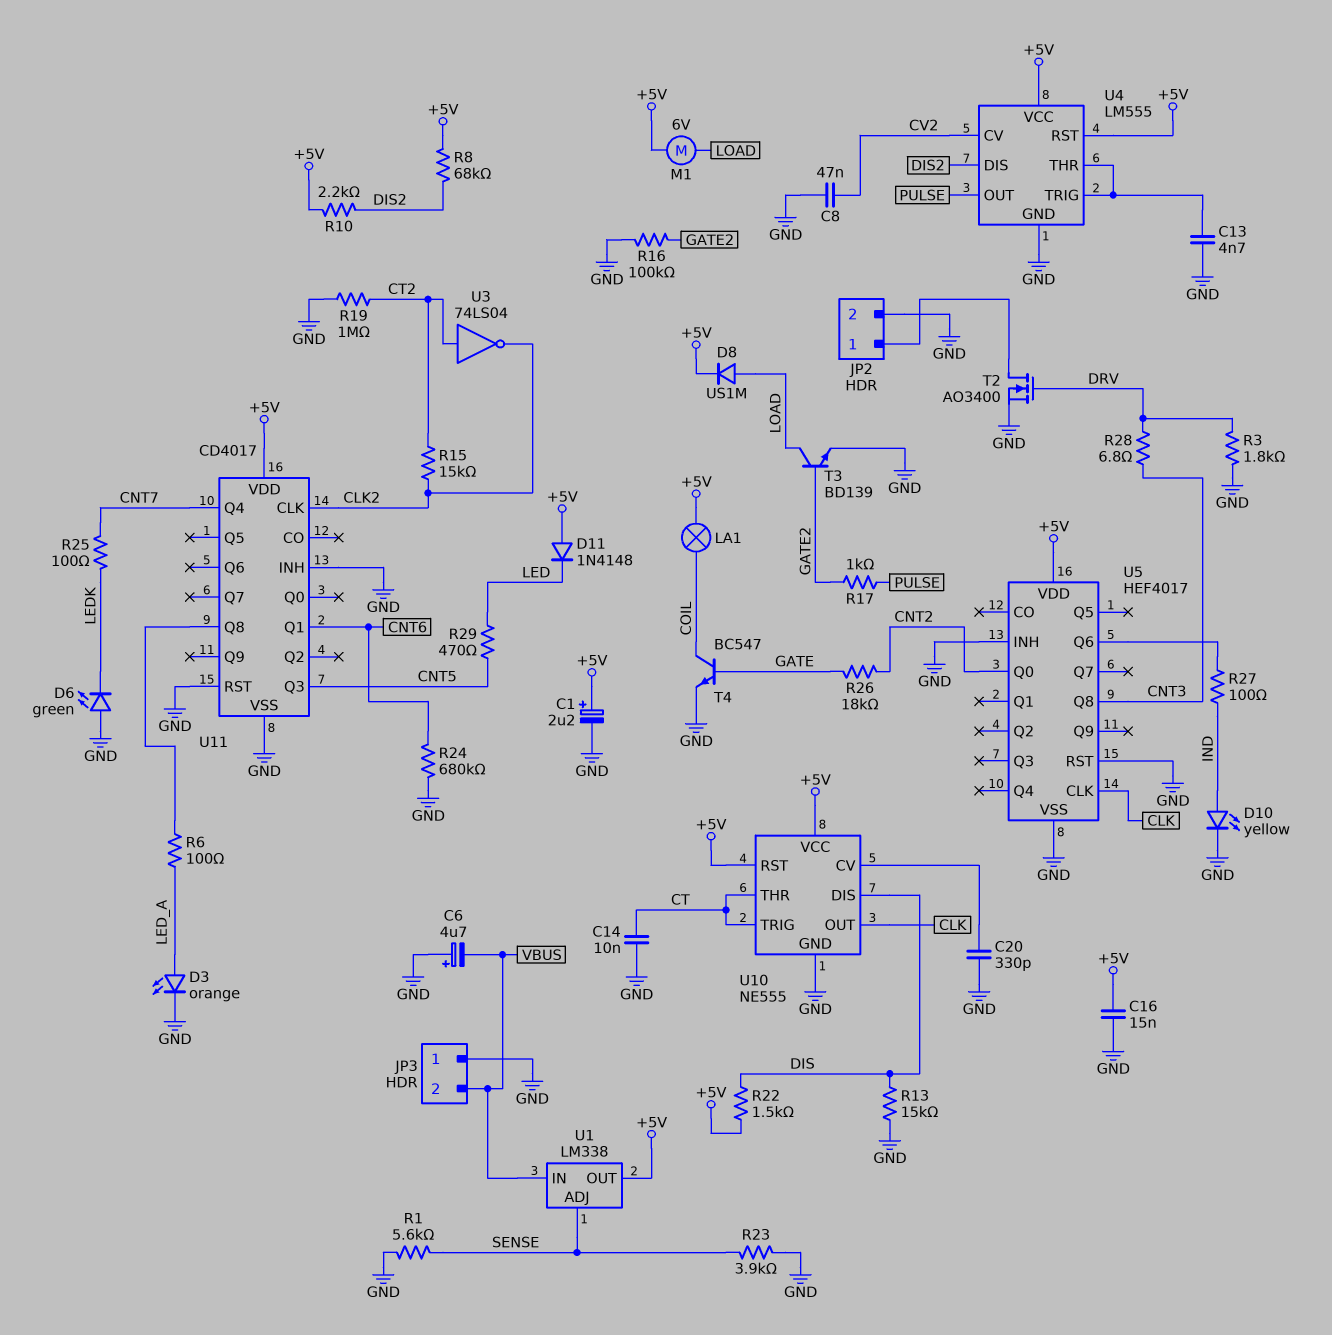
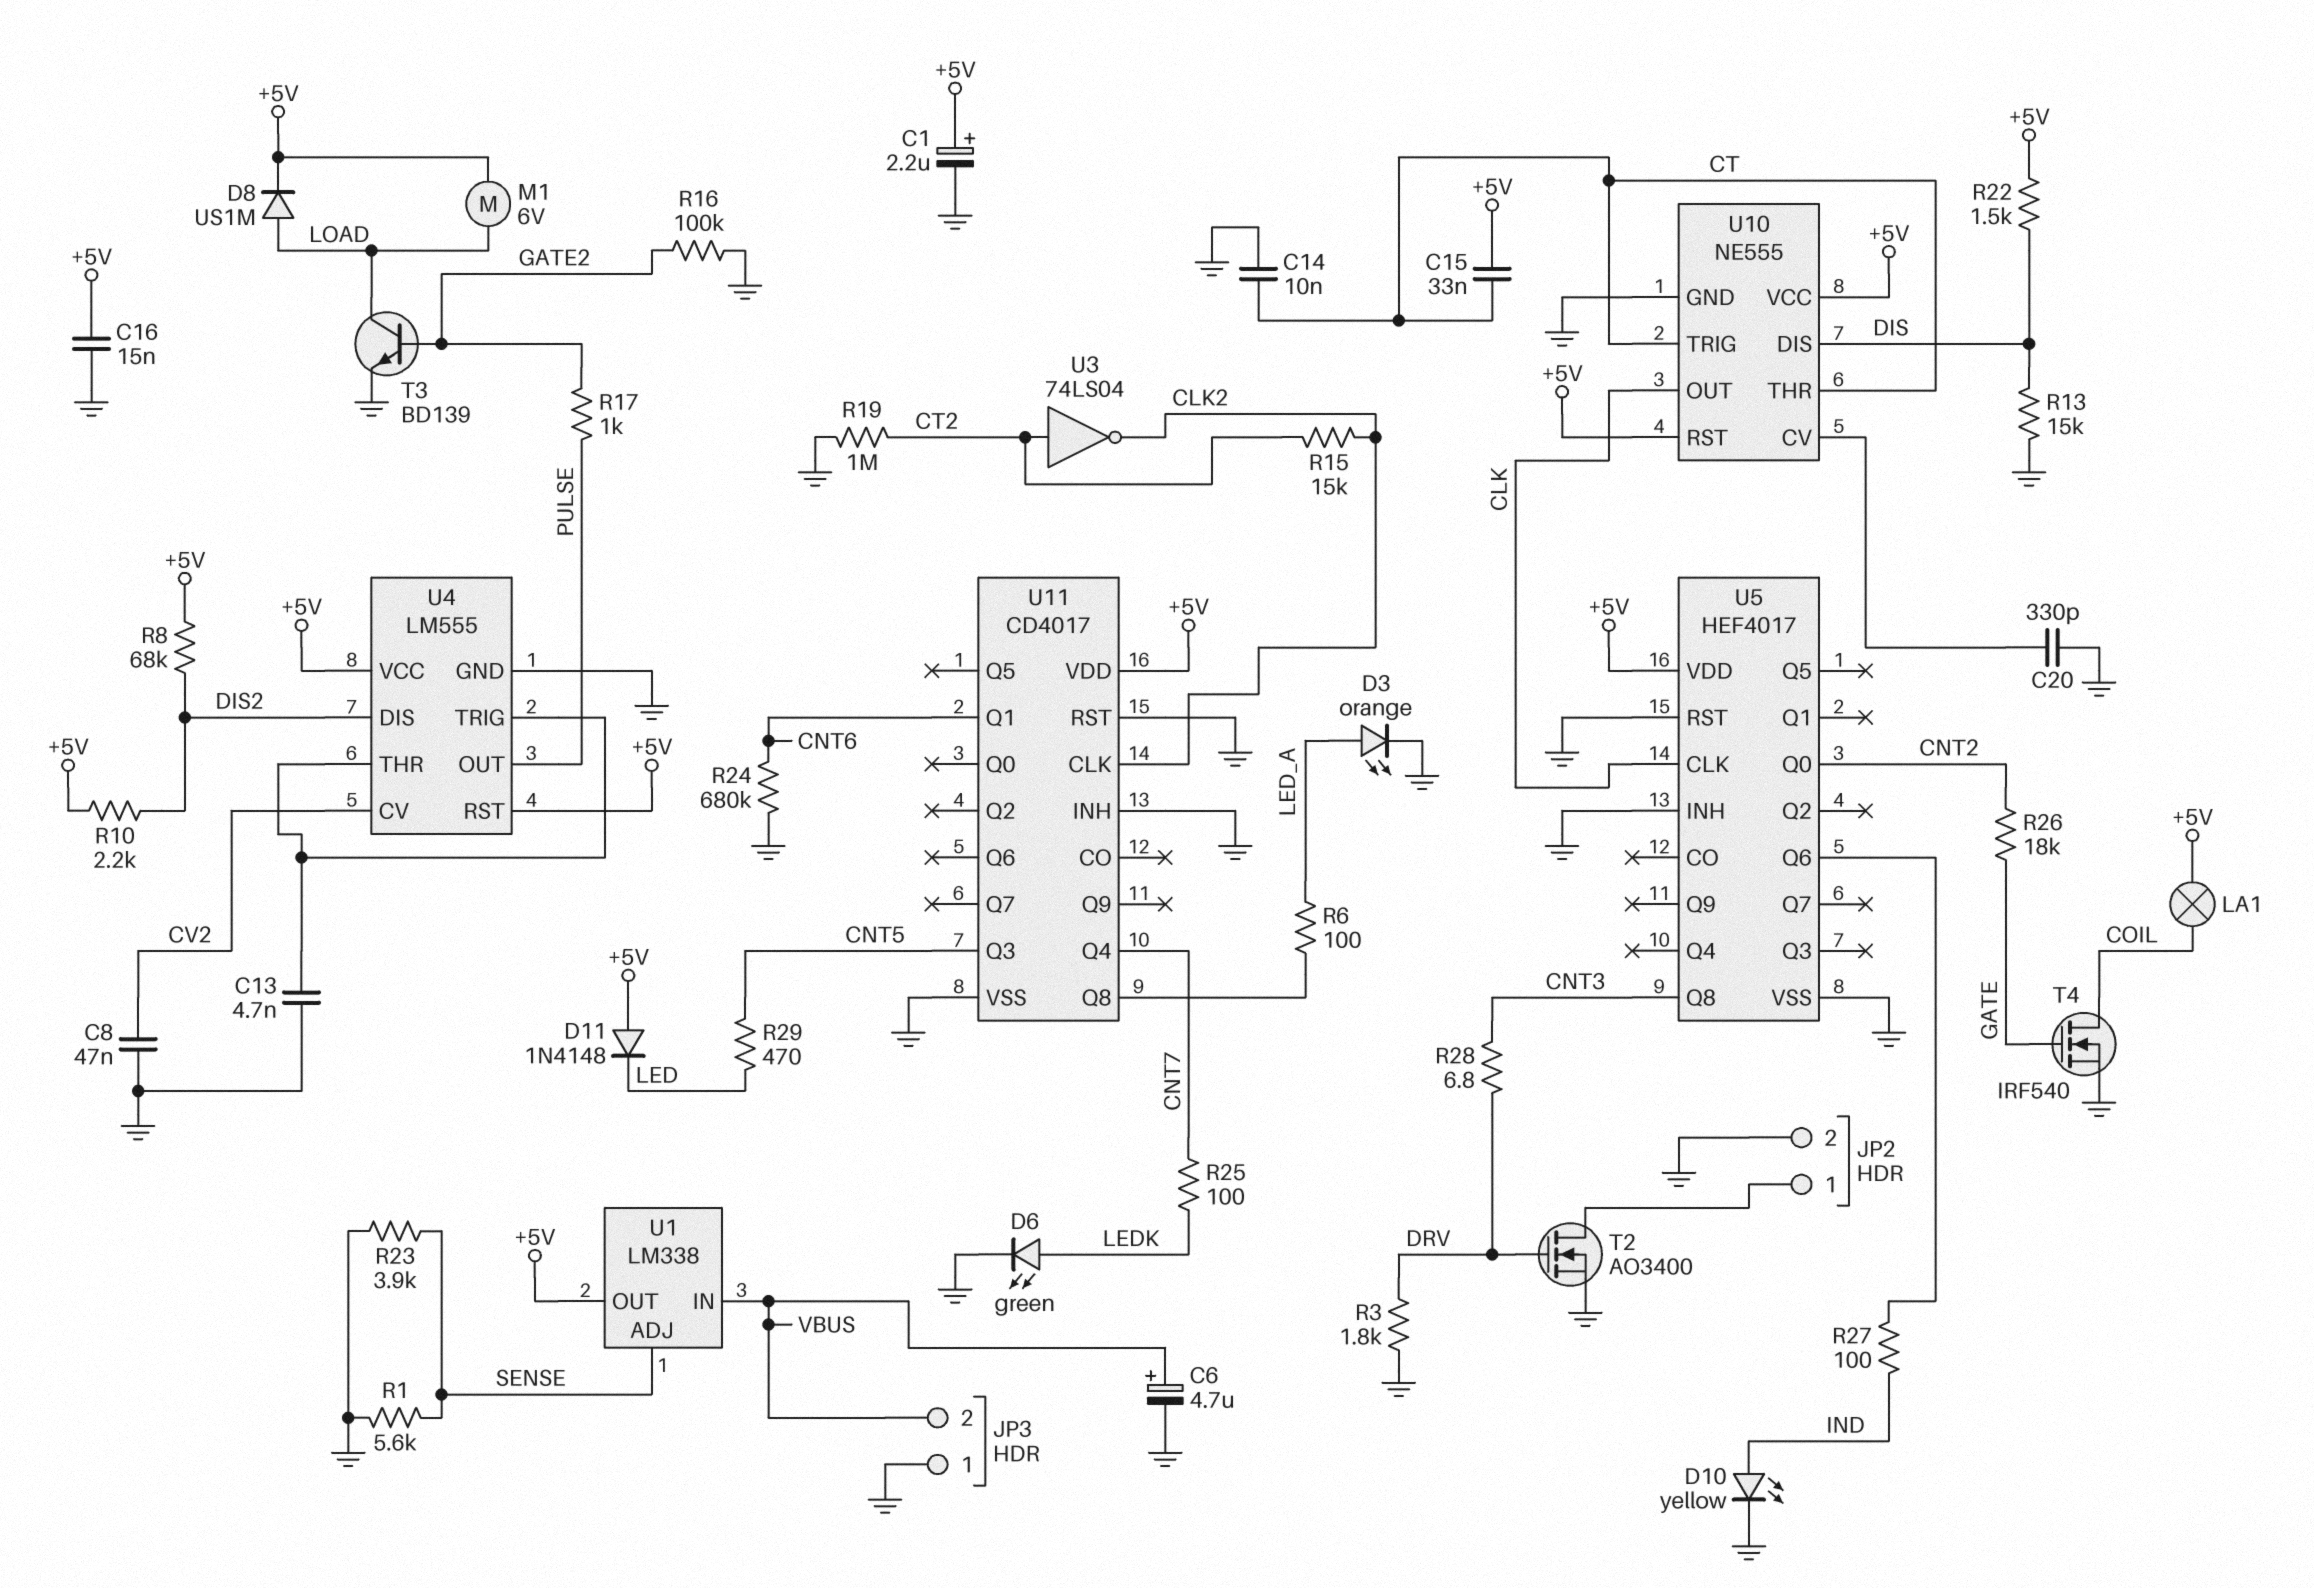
C6: 4.7uF (plus GND, minus VBUS) -> 4.7uF (plus VBUS, minus GND)
C15: none -> 33nF (+5V, CT)
D6: LED green (A GND, K LEDK) -> LED green (A LEDK, K GND)
T4: NPN BC547 (B GATE, C COIL, E GND) -> NMOS IRF540 (G GATE, D COIL, S GND)

